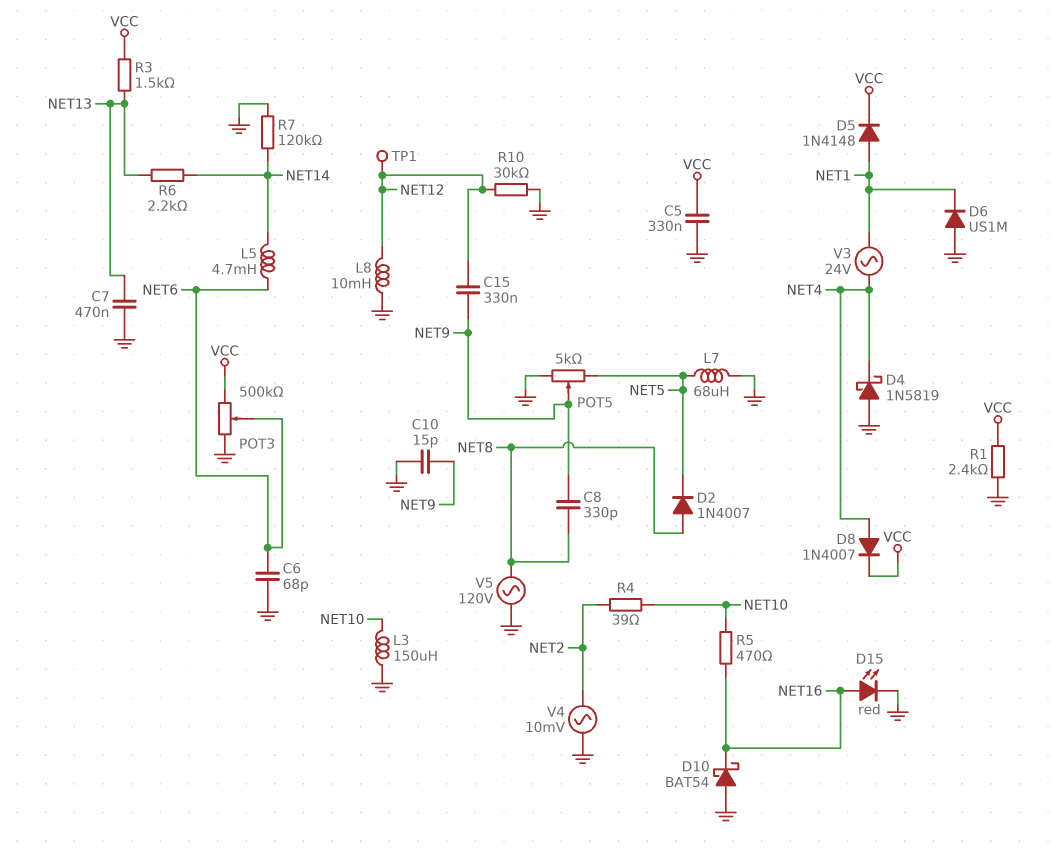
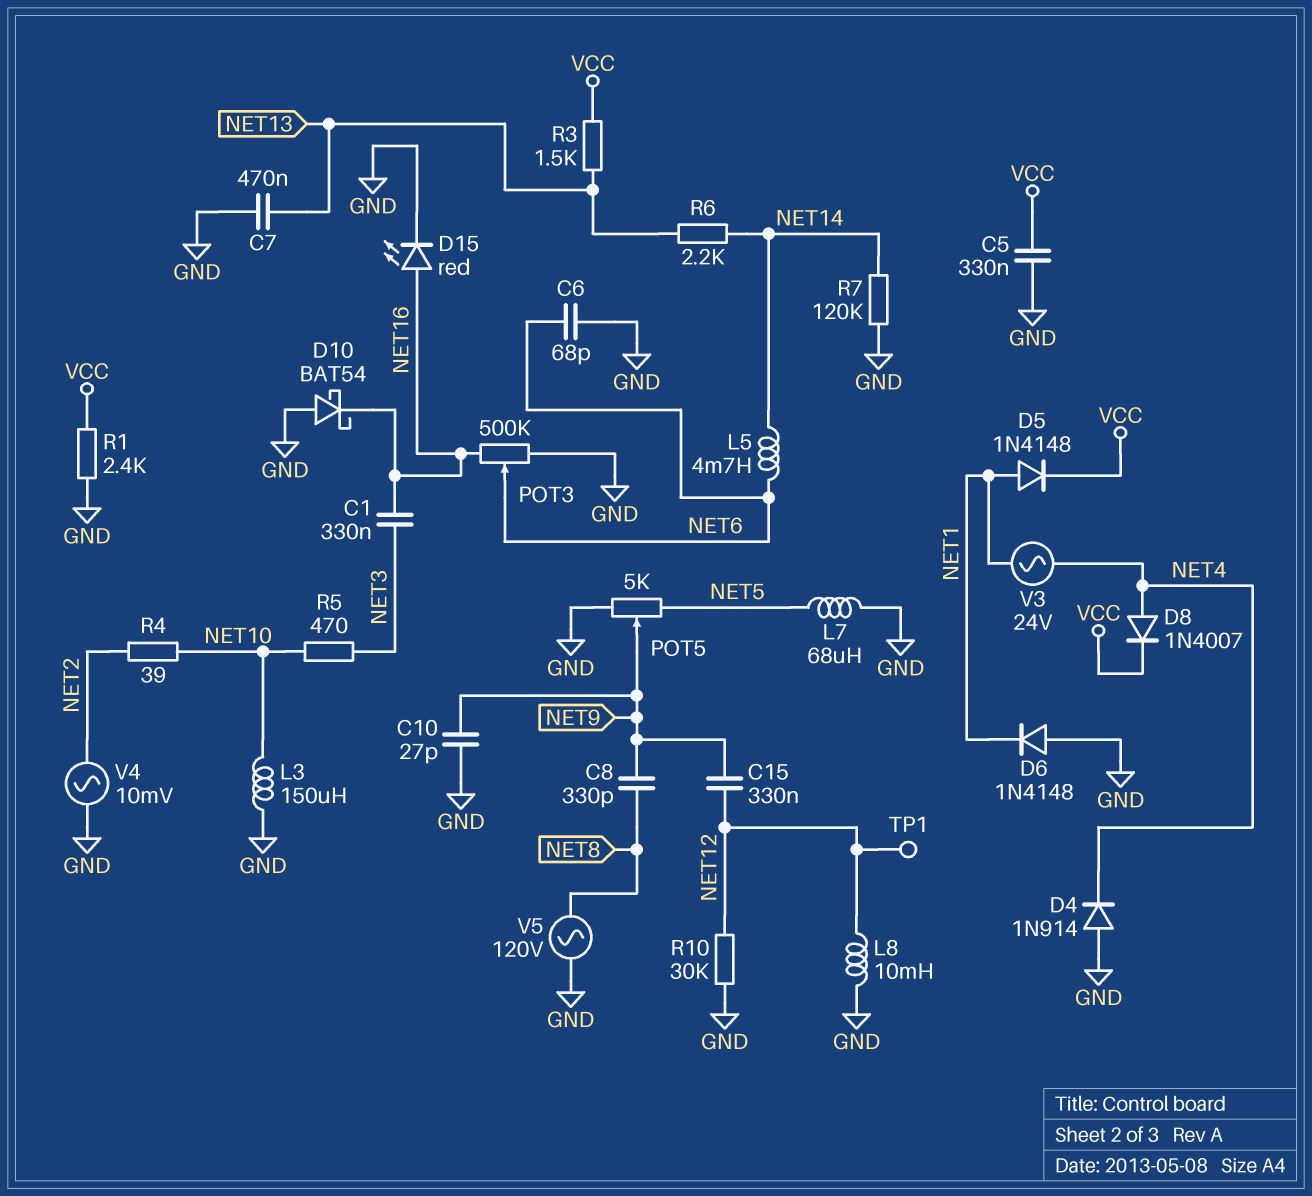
C1: none -> 330nF (NET3, NET16)
C10: 15pF (GND, NET9) -> 27pF (GND, NET9)
D2: diode 1N4007 (A NET8, K NET5) -> none
D4: schottky 1N5819 (A GND, K NET4) -> diode 1N914 (A GND, K NET4)
D6: diode US1M (A GND, K NET1) -> diode 1N4148 (A GND, K NET1)
POT3: 500k (GND, VCC, wiper NET6) -> 500k (GND, NET16, wiper NET6)
R5: 470 (NET10, NET16) -> 470 (NET3, NET10)

